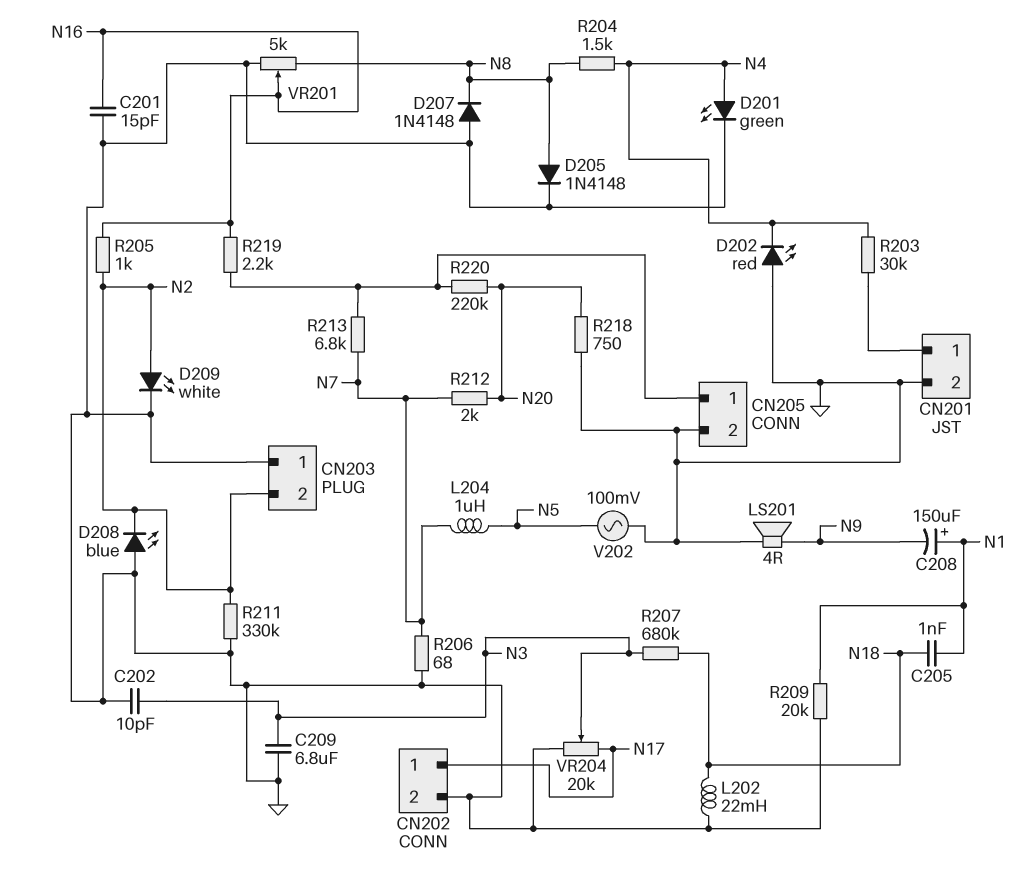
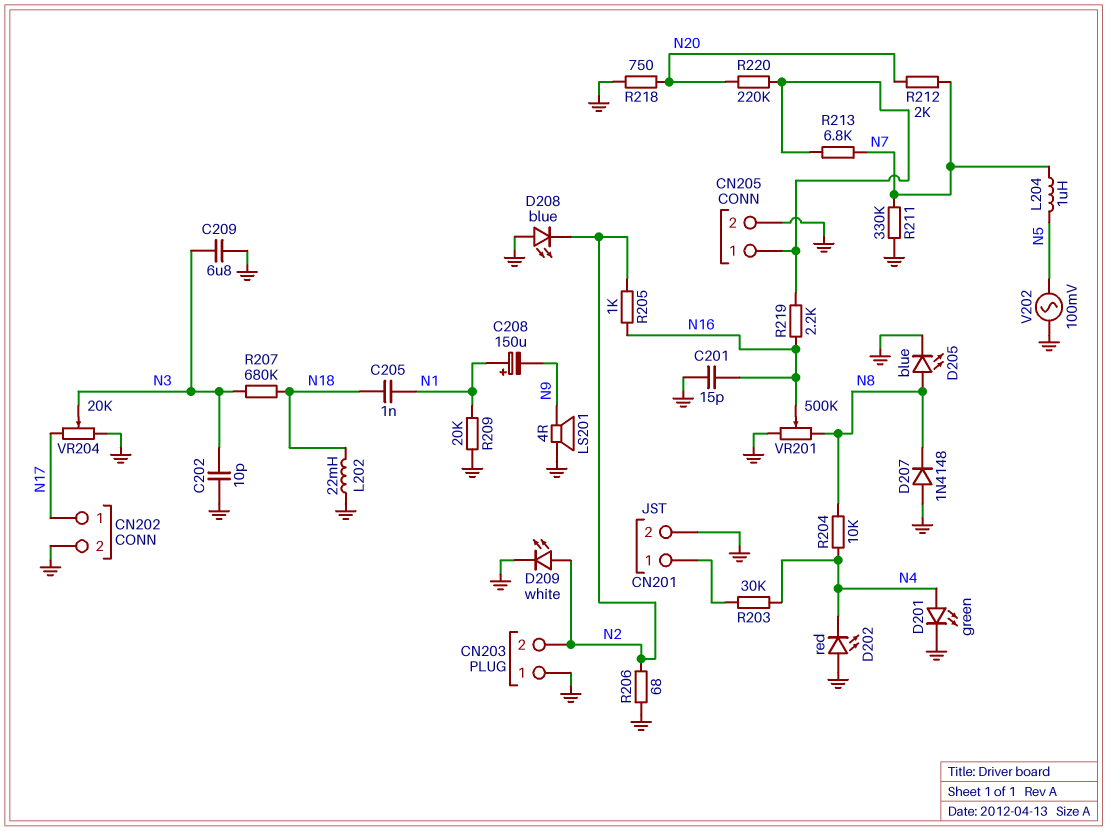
D205: diode 1N4148 (A N8, K GND) -> LED blue (A N8, K GND)
R204: 1.5k (N4, N8) -> 10k (N4, N8)
R206: 68 (GND, N7) -> 68 (GND, N2)
R211: 330k (GND, N2) -> 330k (GND, N7)
VR201: 5k (GND, N8, wiper N16) -> 500k (GND, N8, wiper N16)

